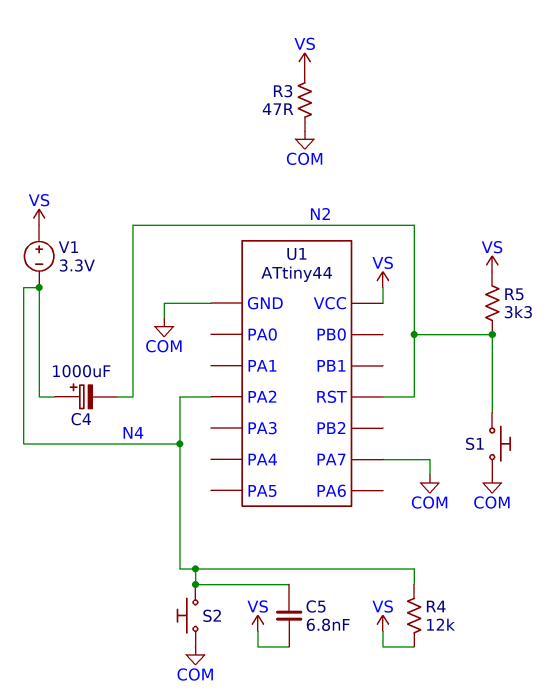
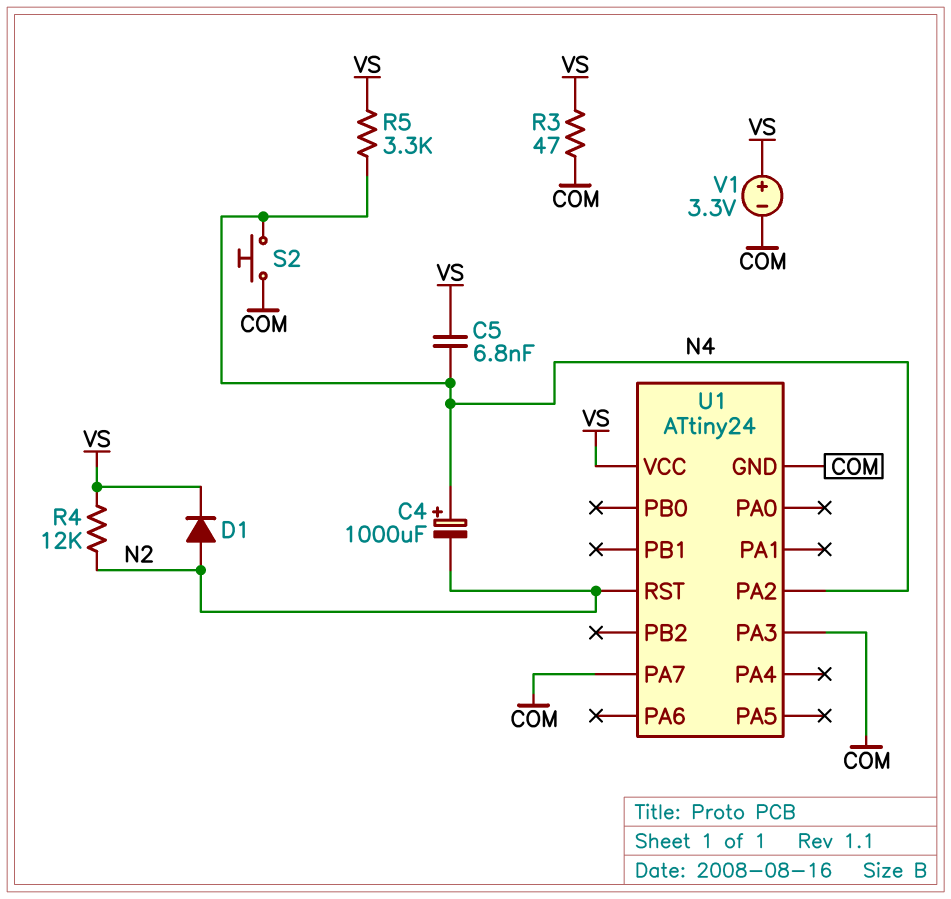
D1: none -> diode (A N2, K VS)
R4: 12k (N4, VS) -> 12k (N2, VS)
R5: 3.3k (N2, VS) -> 3.3k (N4, VS)
S1: button (COM, N2) -> none
U1: ATtiny44 -> ATtiny24
U1 pin PA3: none -> COM
V1: 3.3V (plus VS, minus N4) -> 3.3V (plus VS, minus COM)

